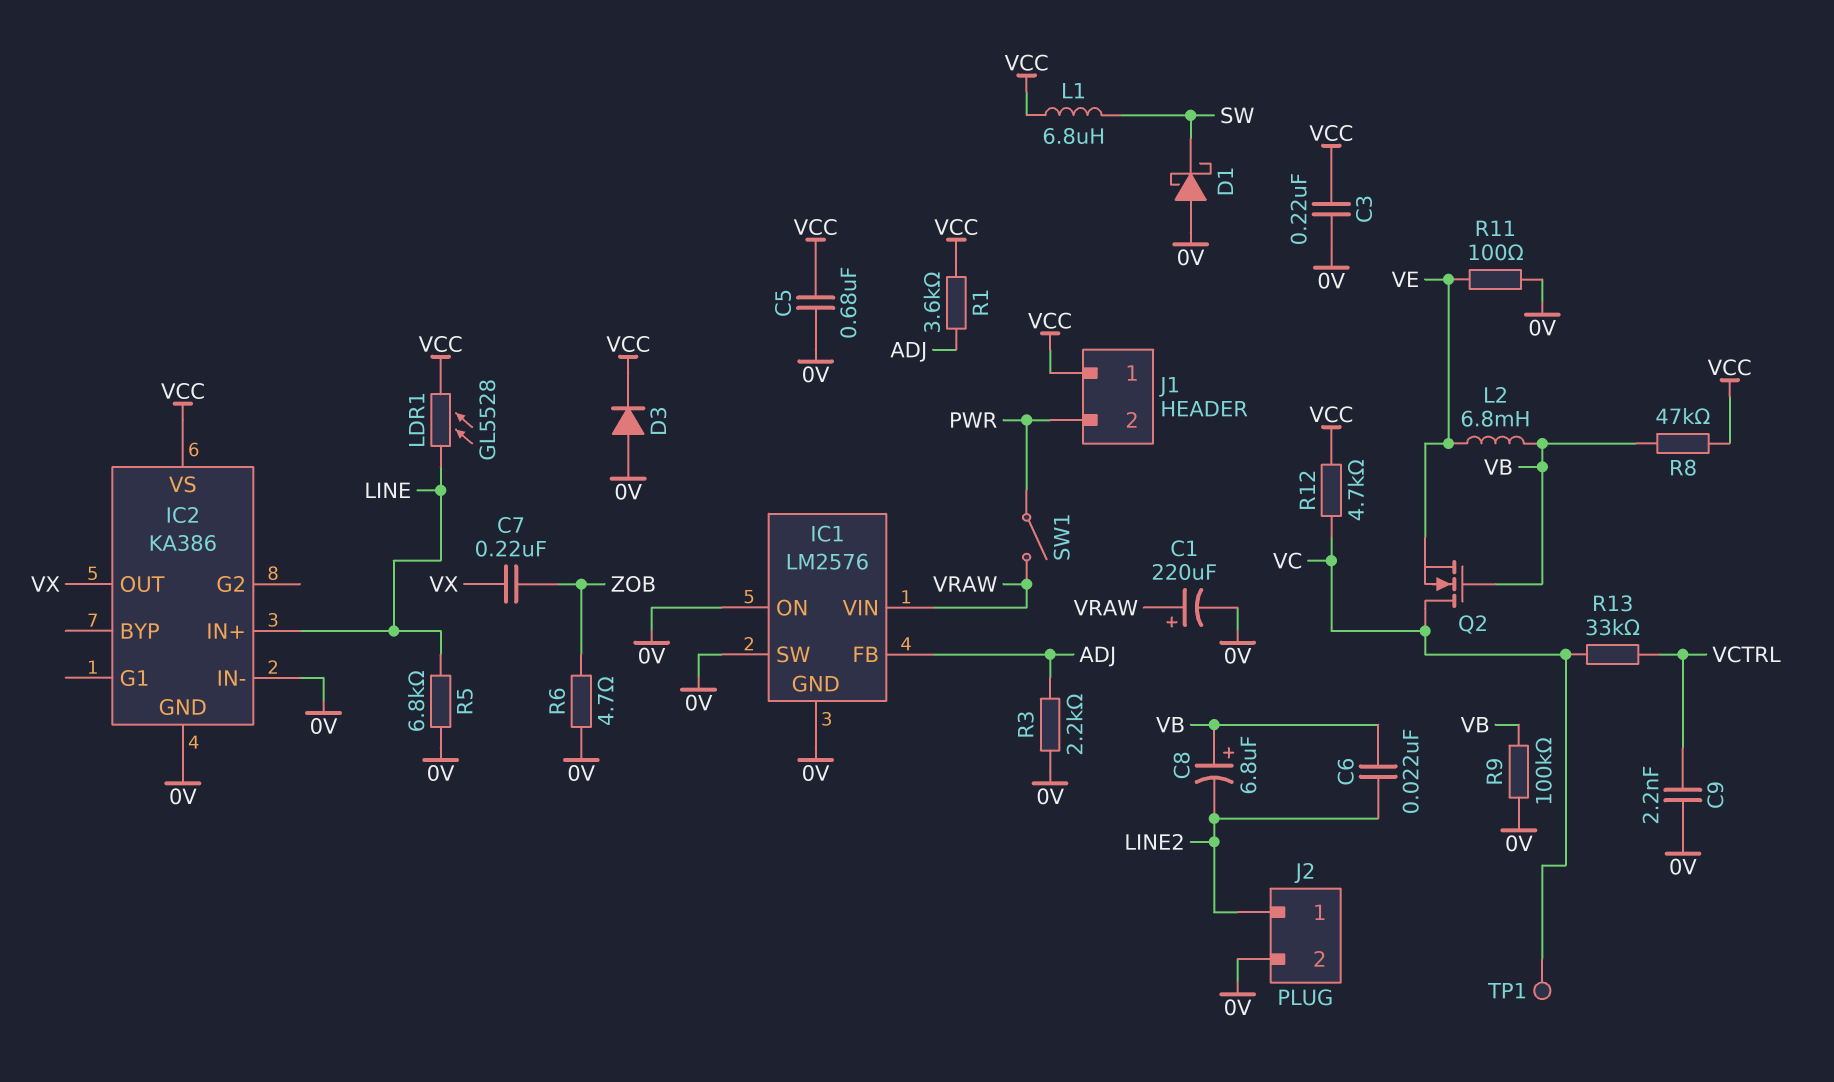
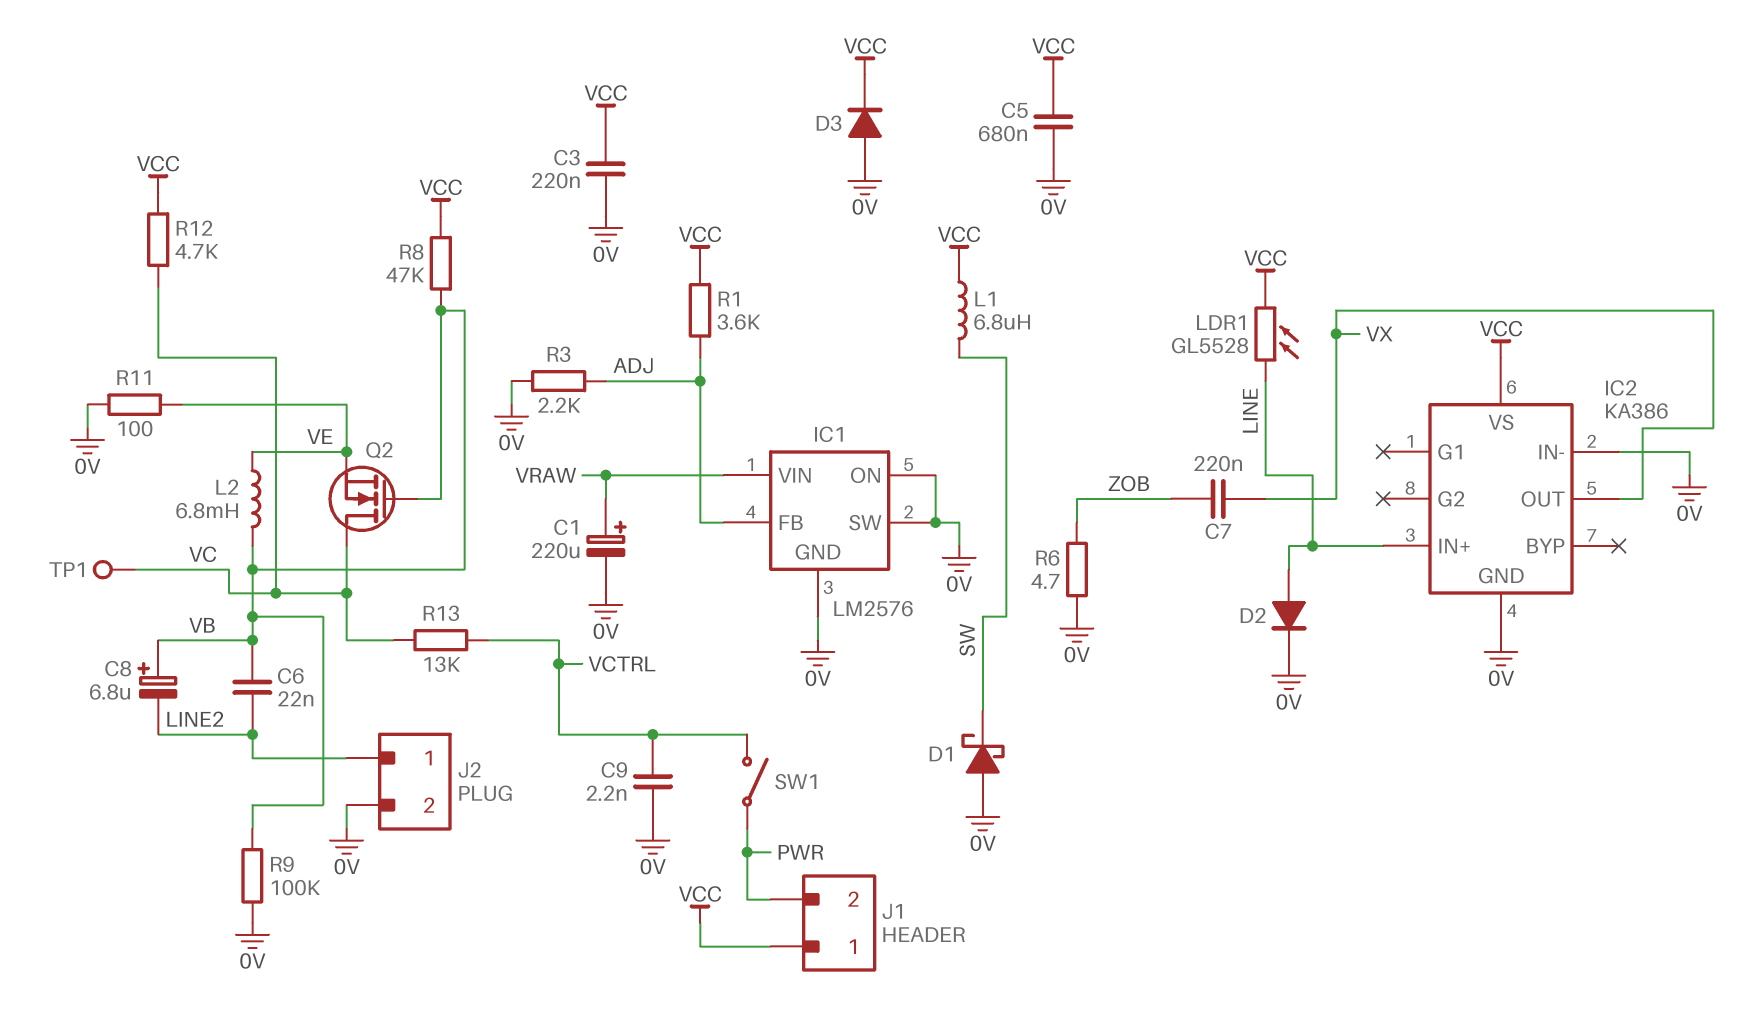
D2: none -> diode (A LINE, K 0V)
R5: 6.8k (0V, LINE) -> none
R13: 33k (VC, VCTRL) -> 13k (VC, VCTRL)
SW1: switch (PWR, VRAW) -> switch (PWR, VCTRL)

